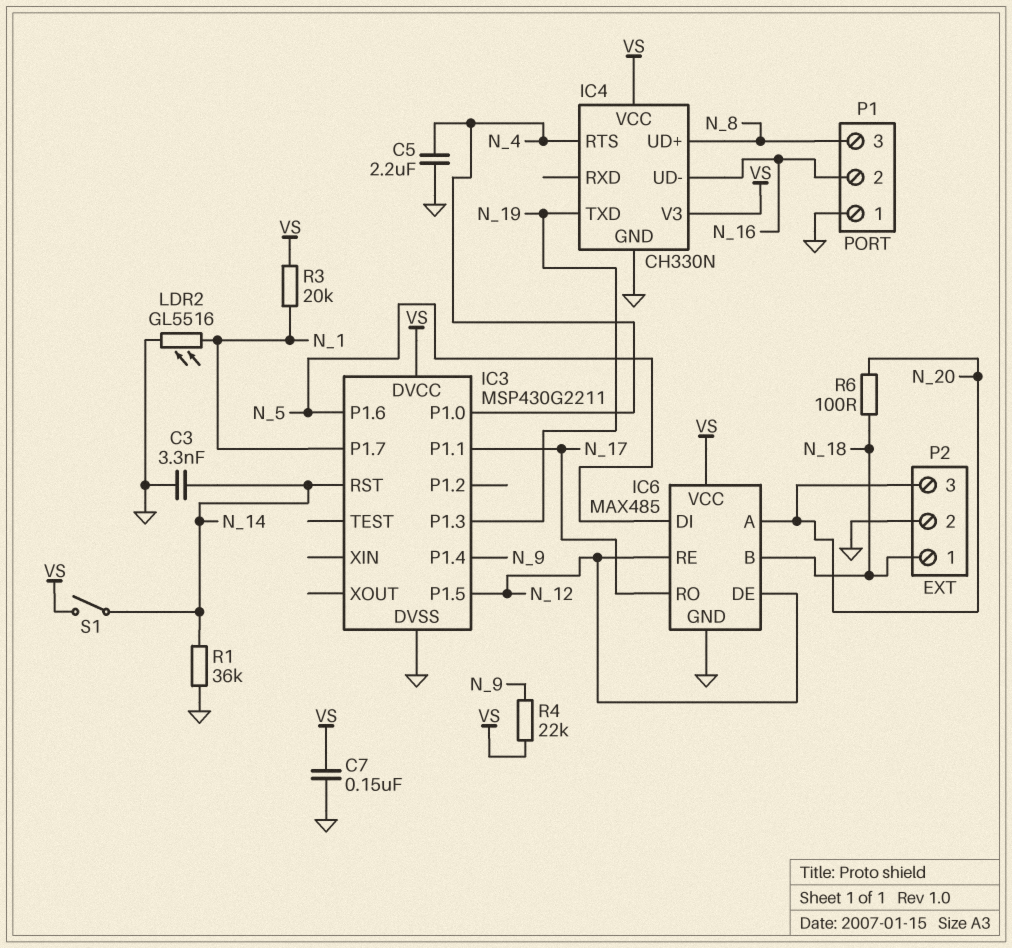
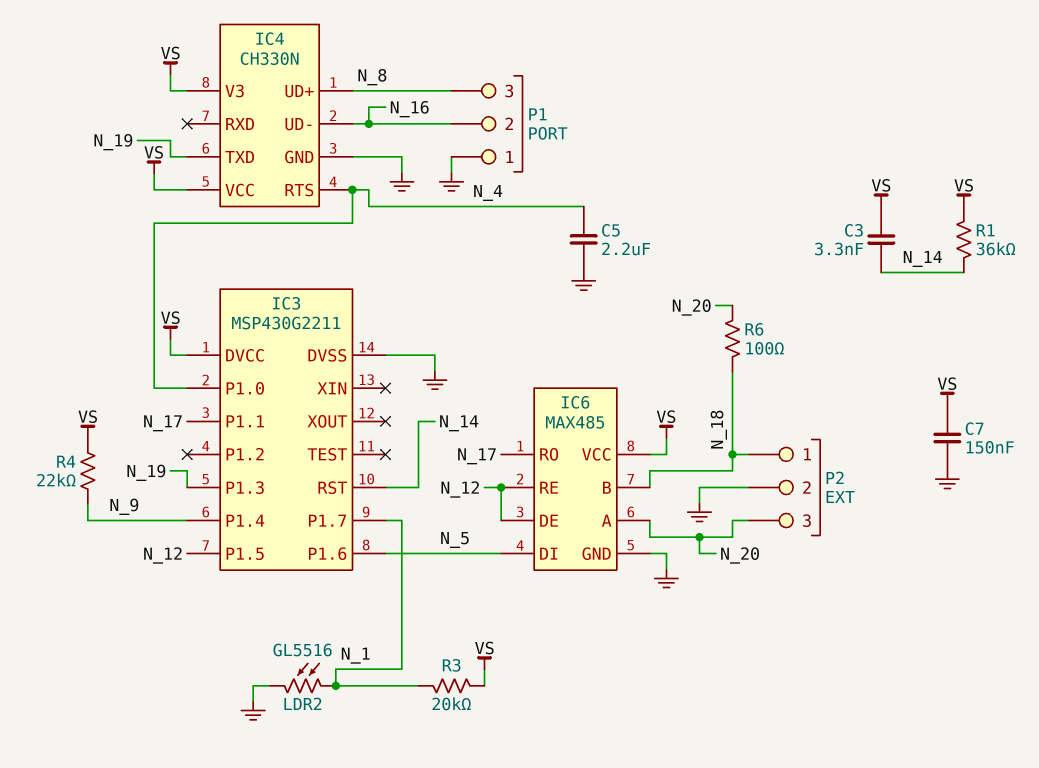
C3: 3.3nF (GND, N_14) -> 3.3nF (N_14, VS)
R1: 36k (GND, N_14) -> 36k (N_14, VS)
S1: switch (N_14, VS) -> none

